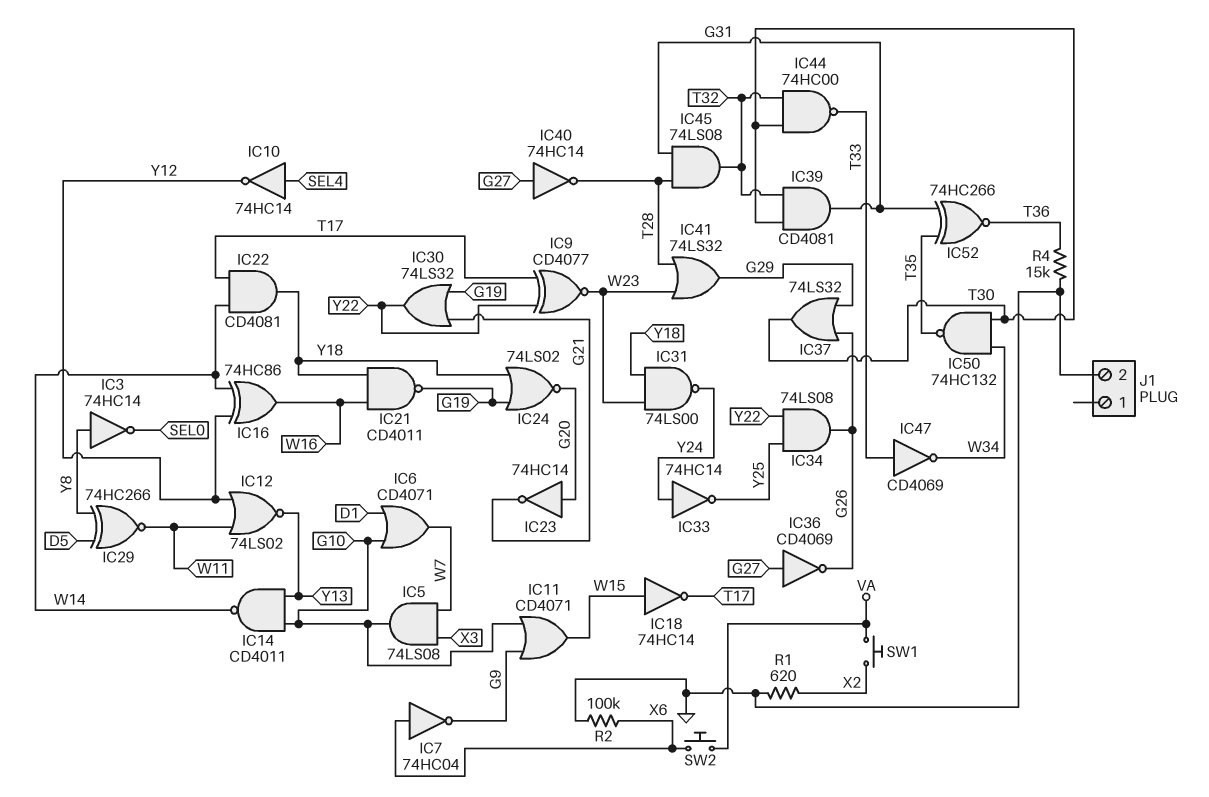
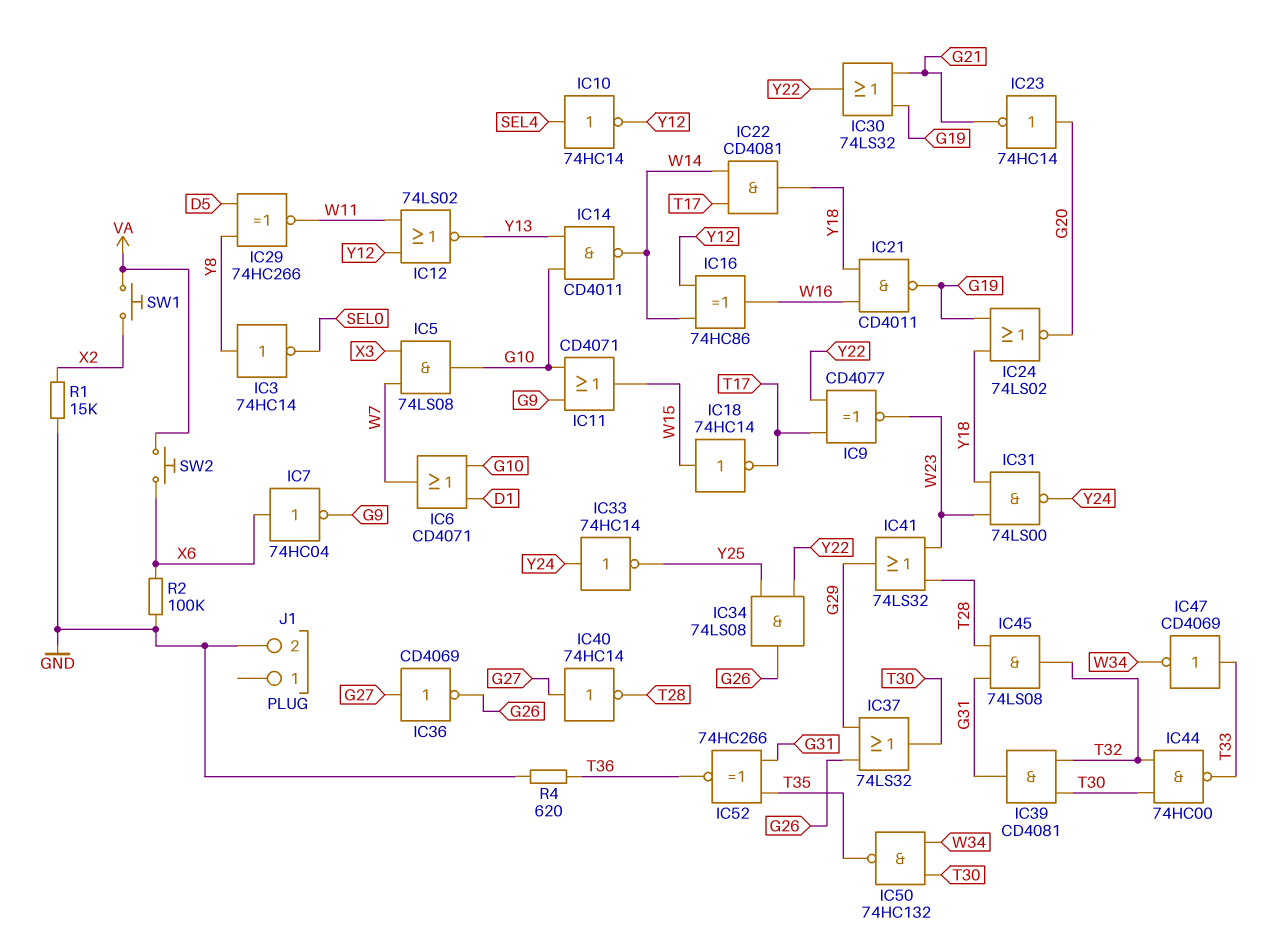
R1: 620 (GND, X2) -> 15k (GND, X2)
R4: 15k (GND, T36) -> 620 (GND, T36)

